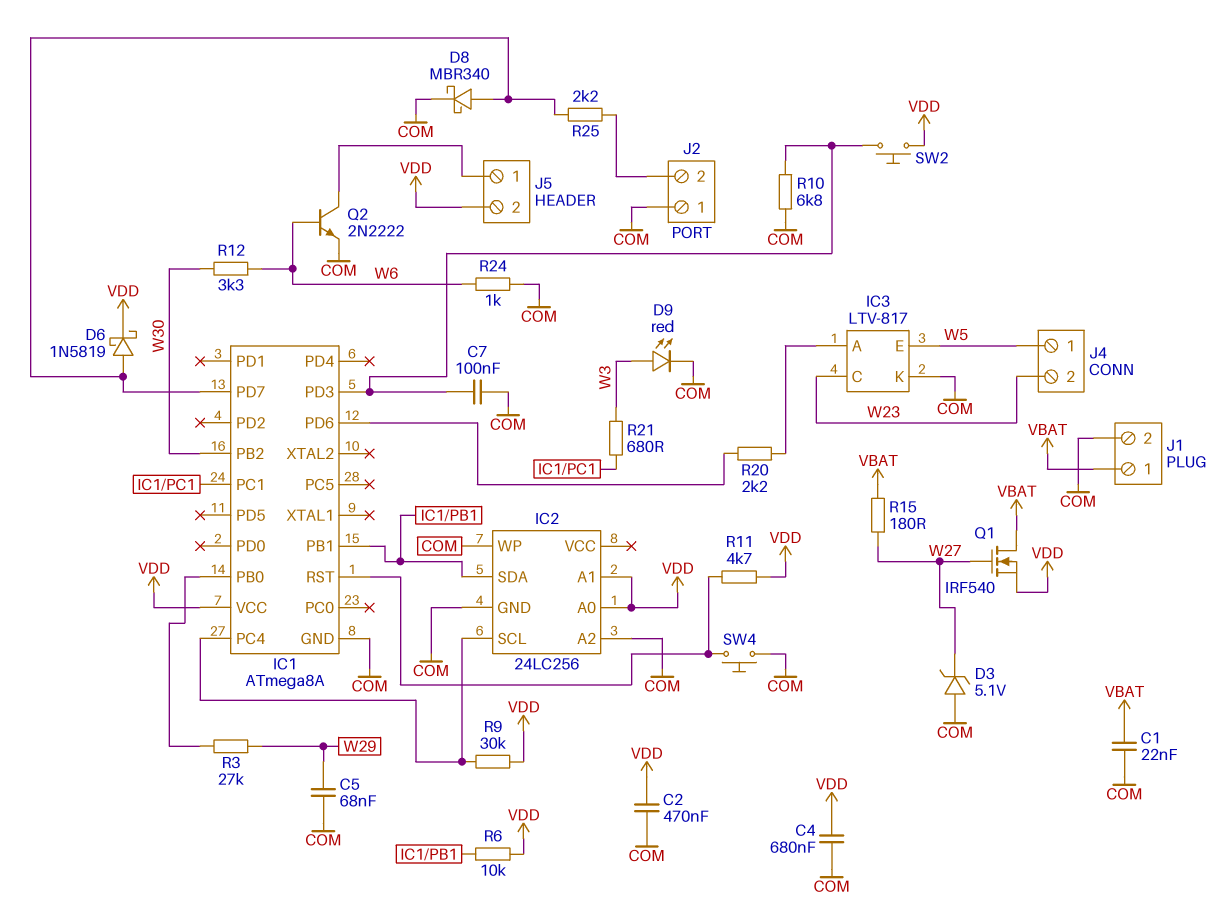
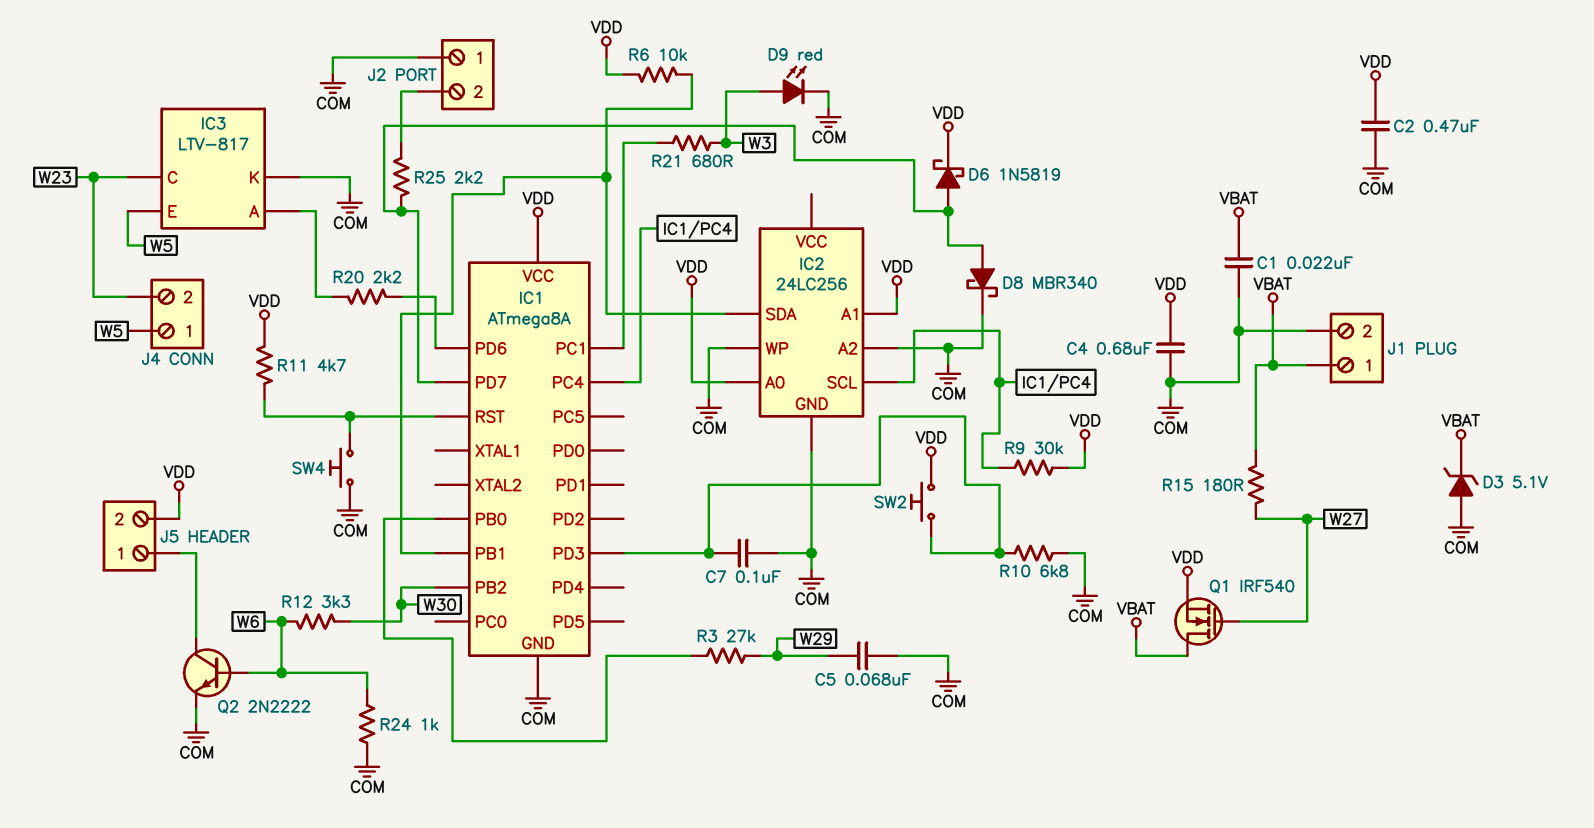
D3: zener 5.1V (A COM, K W27) -> zener 5.1V (A COM, K VBAT)

